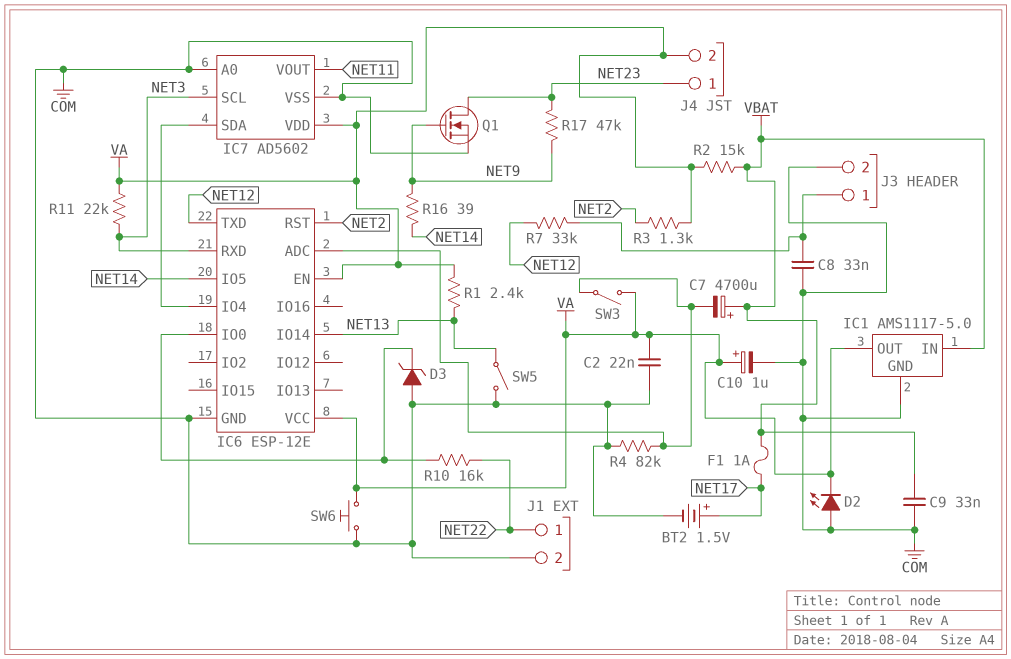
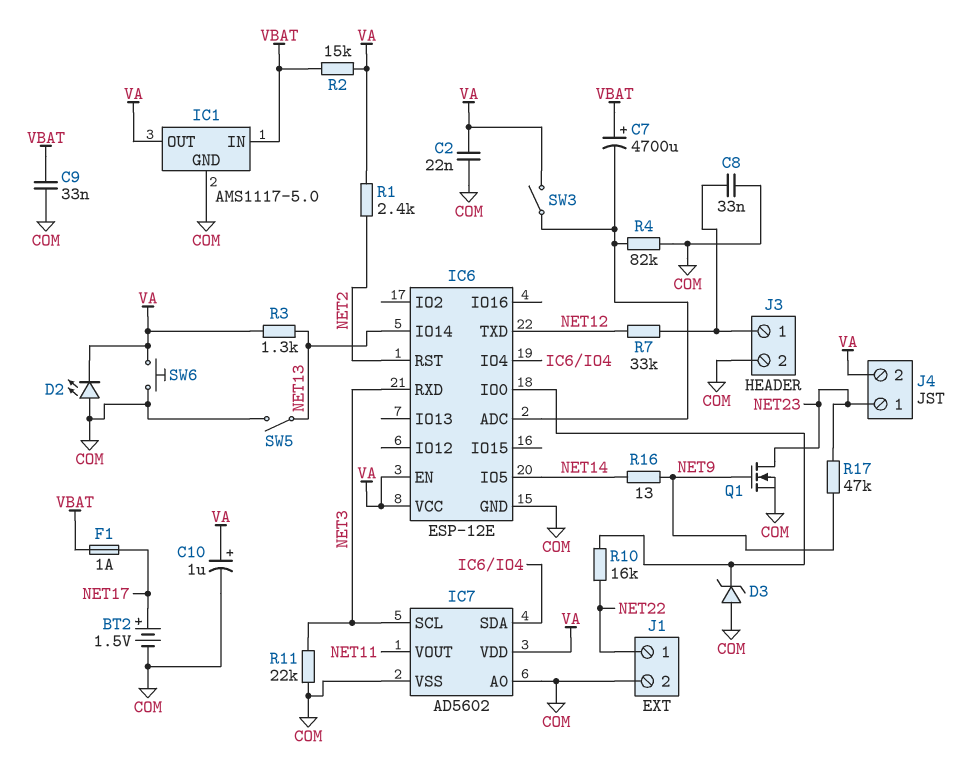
R1: 2.4k (NET13, VA) -> 2.4k (NET2, VA)
R3: 1.3k (NET2, VA) -> 1.3k (NET13, VA)
R11: 22k (NET3, VA) -> 22k (COM, NET3)
R16: 39 (NET9, NET14) -> 13 (NET9, NET14)

